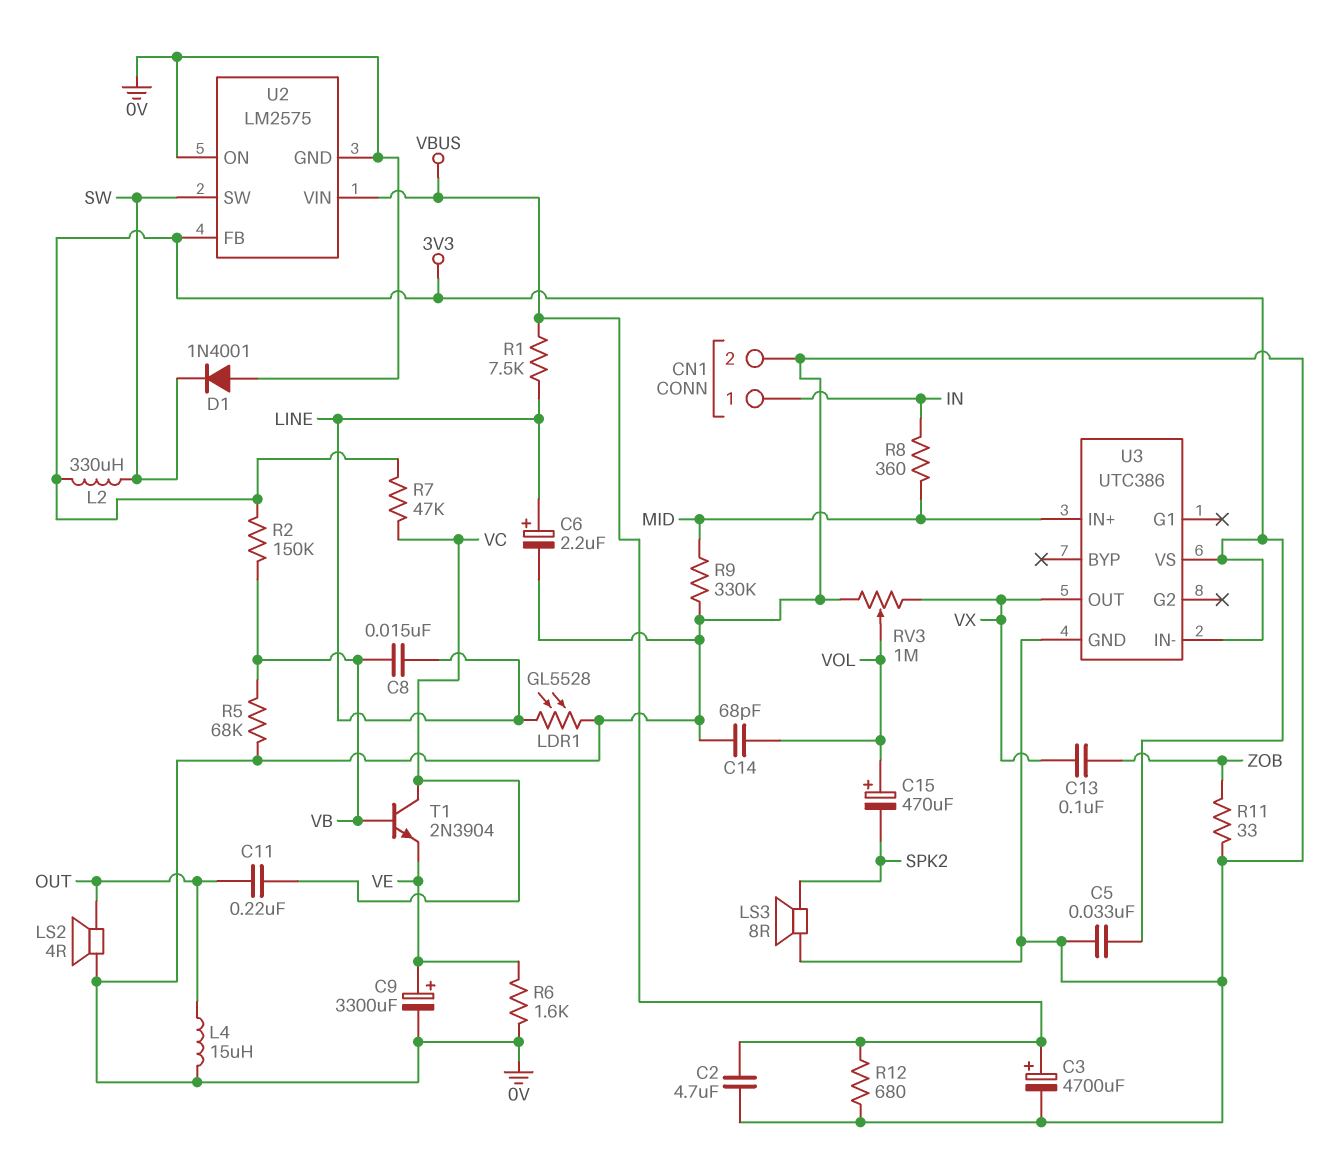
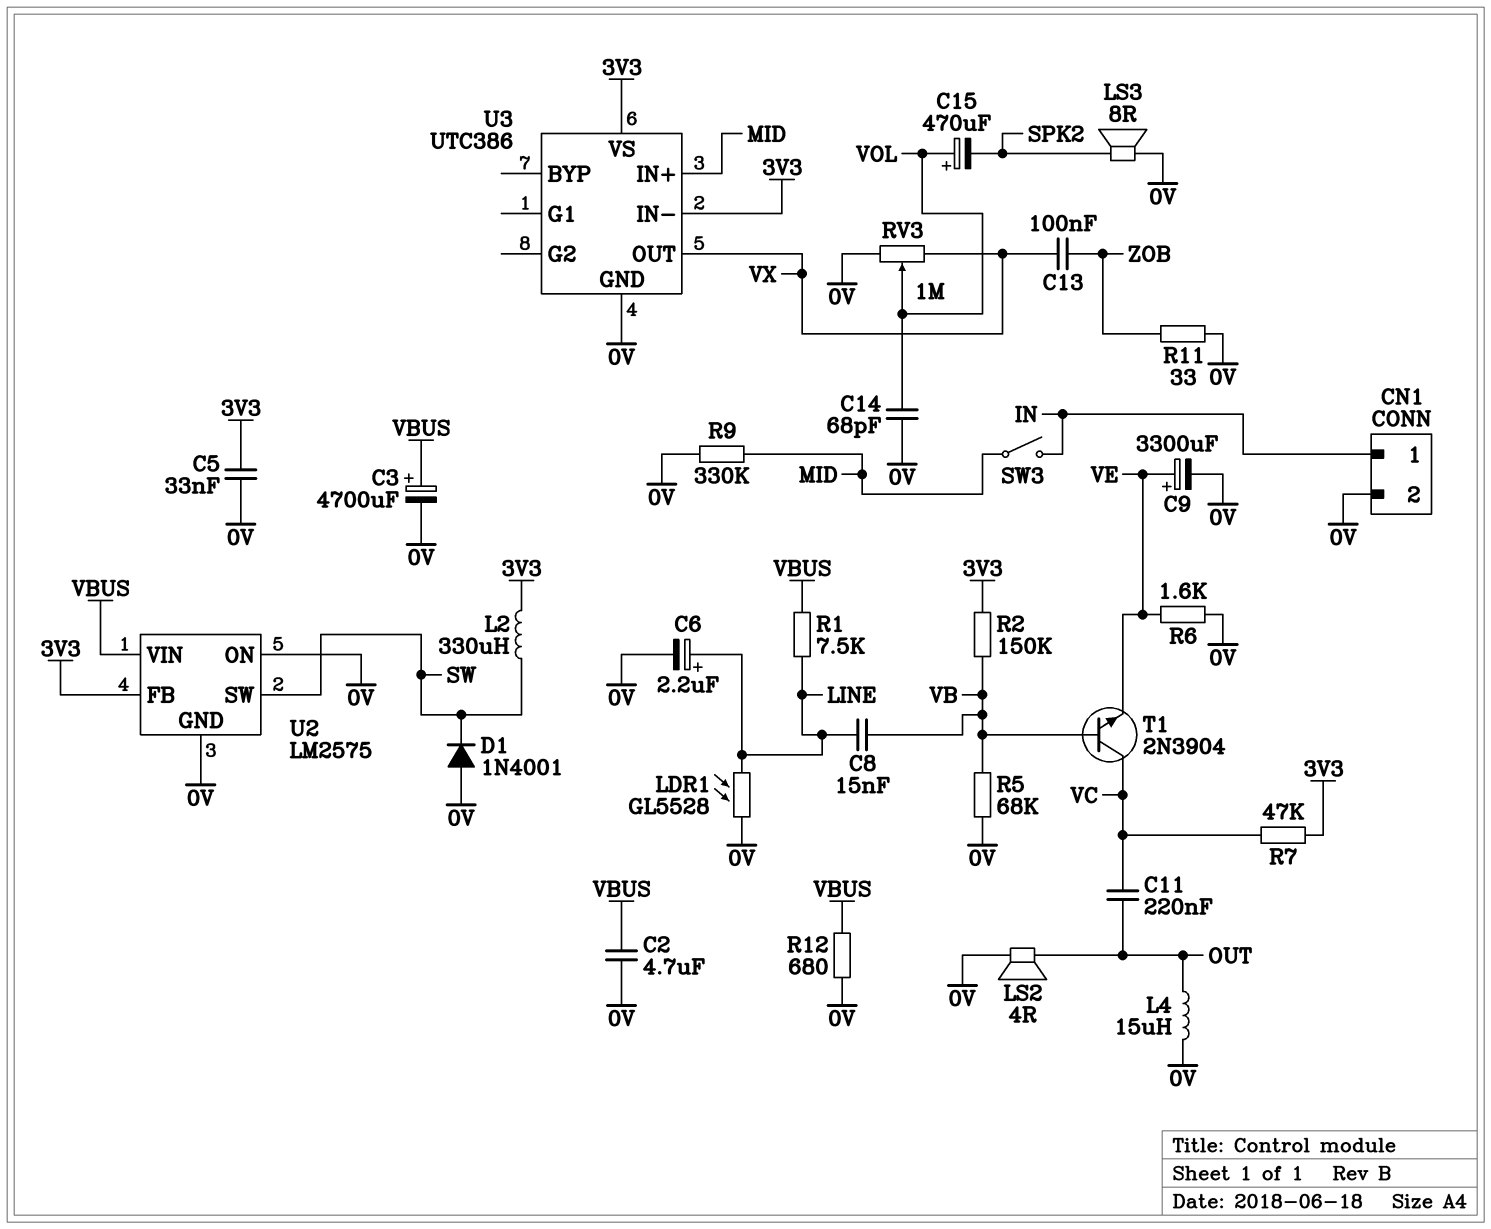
R8: 360 (IN, MID) -> none
SW3: none -> switch (IN, MID)

